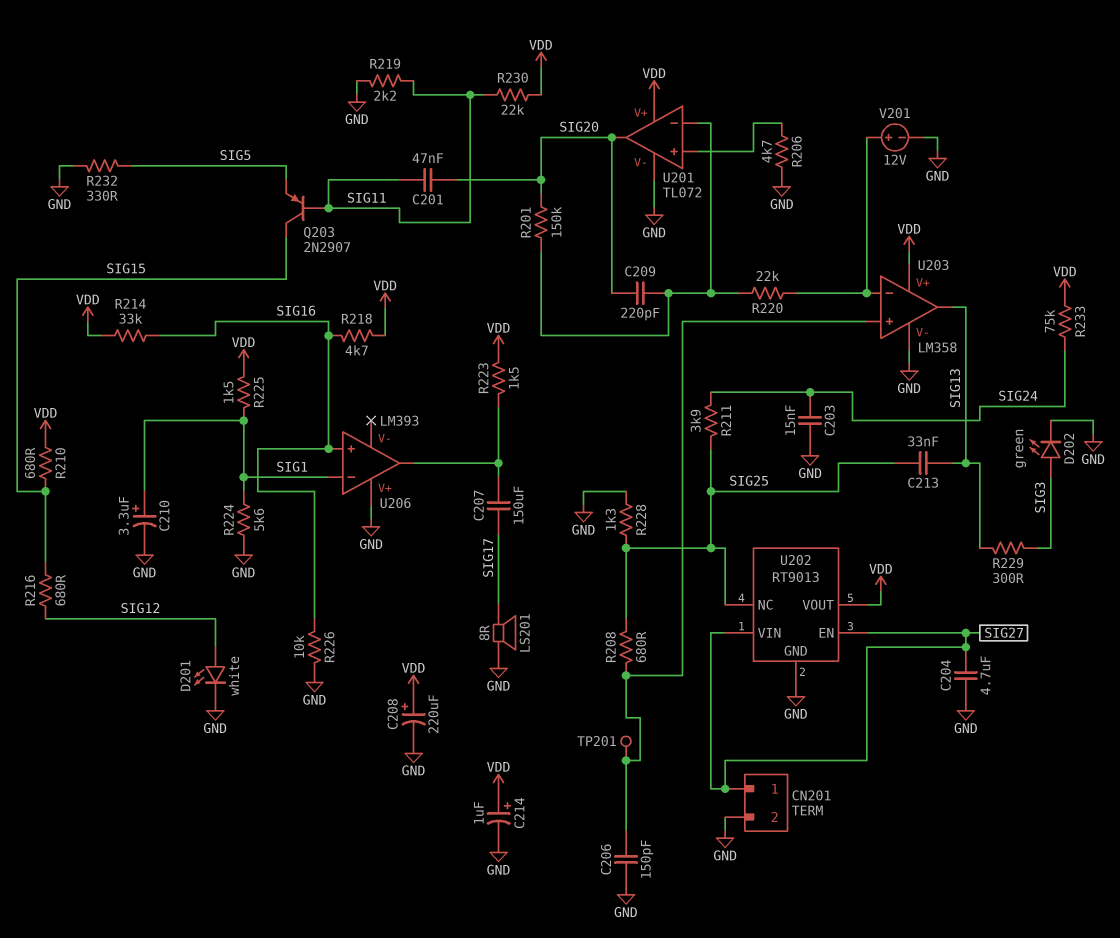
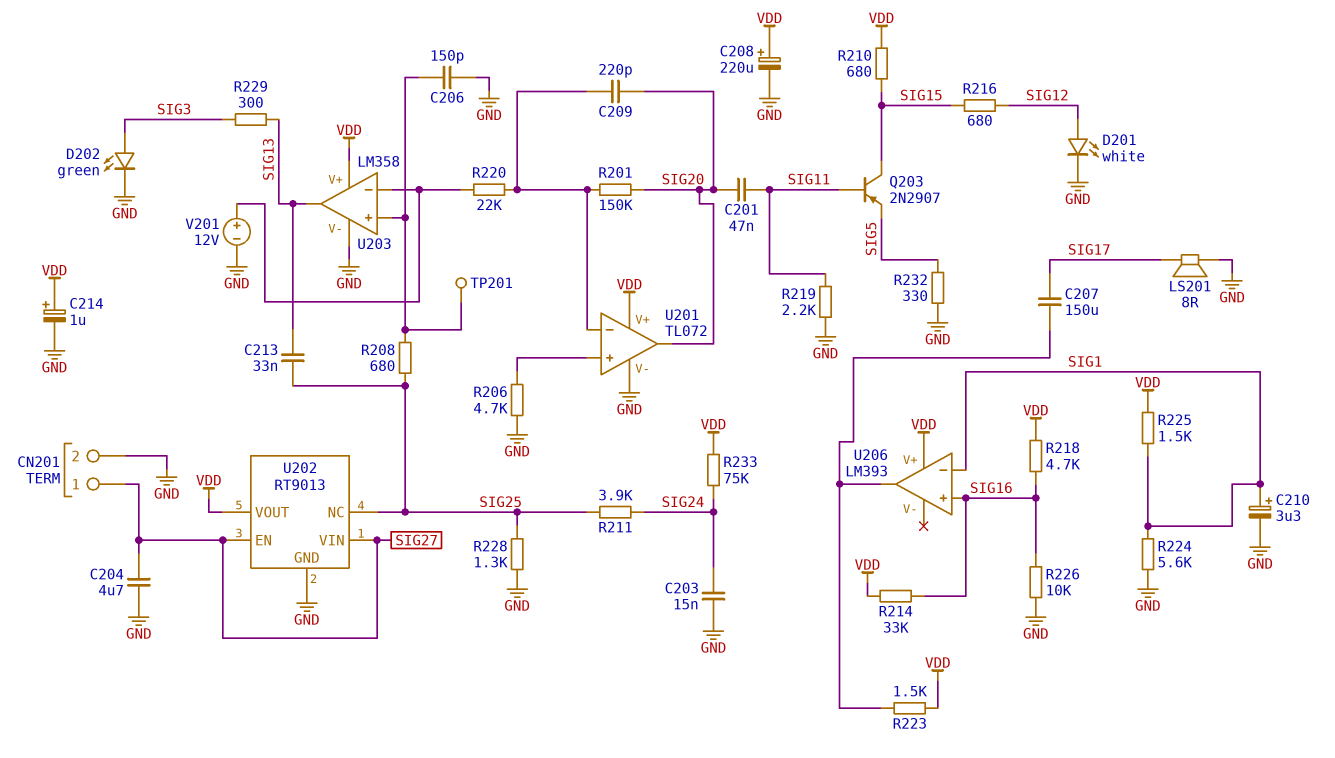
R230: 22k (SIG11, VDD) -> none
U206 pin V+: GND -> VDD

